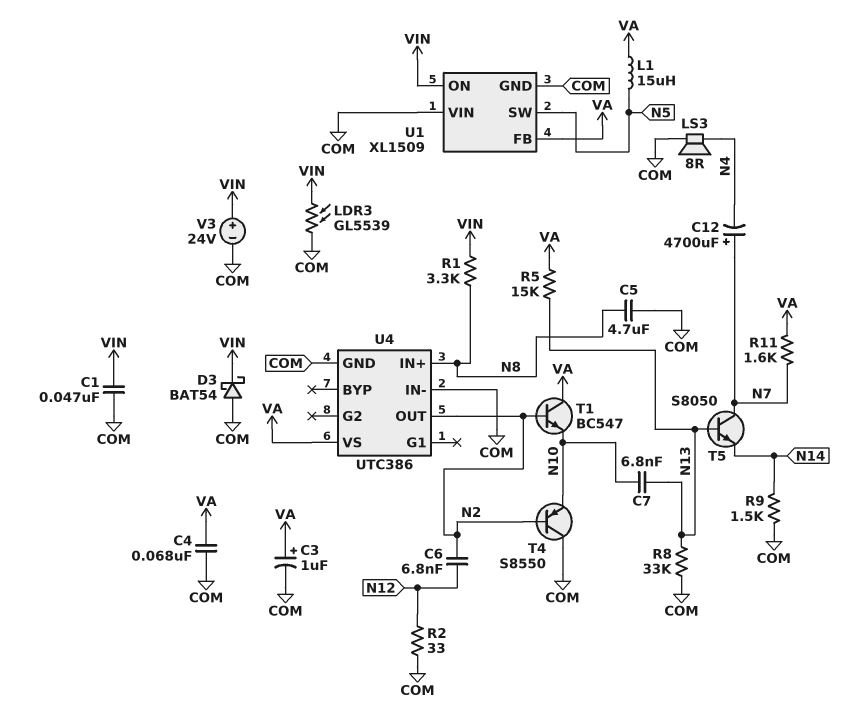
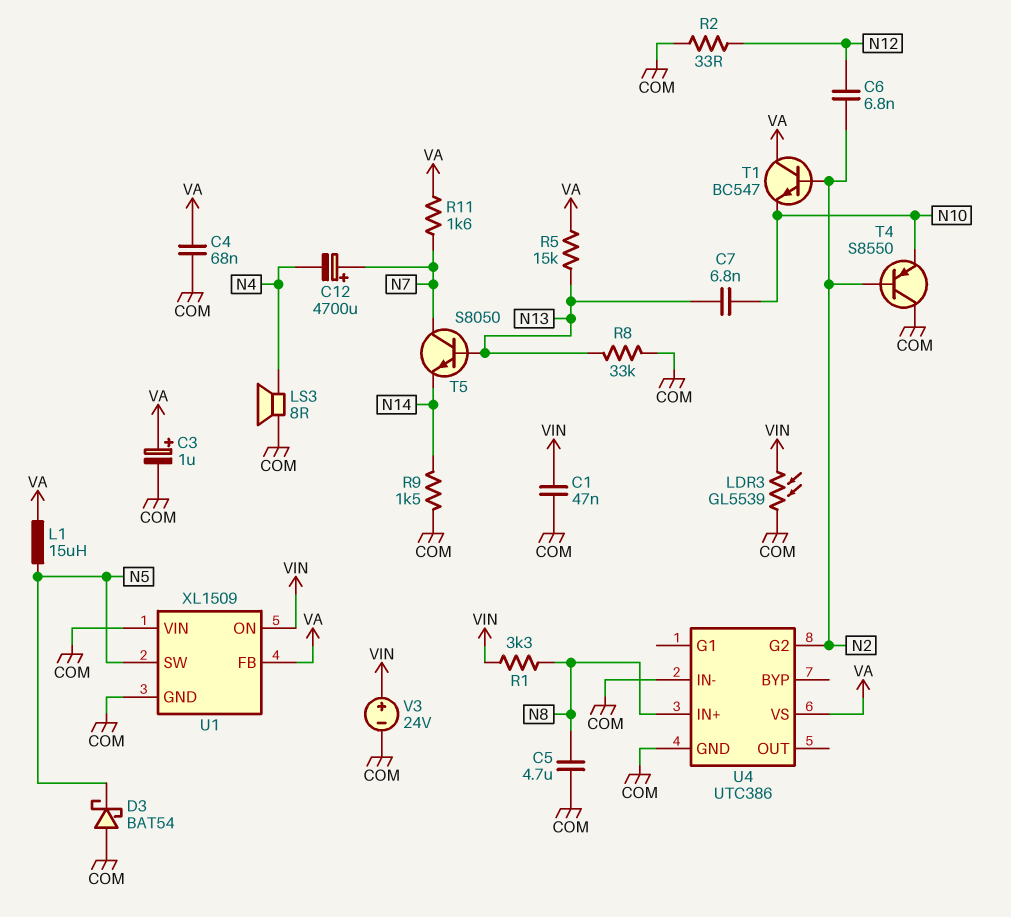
D3: schottky BAT54 (A COM, K VIN) -> schottky BAT54 (A COM, K N5)
U4 pin G2: none -> N2
U4 pin OUT: N2 -> none

